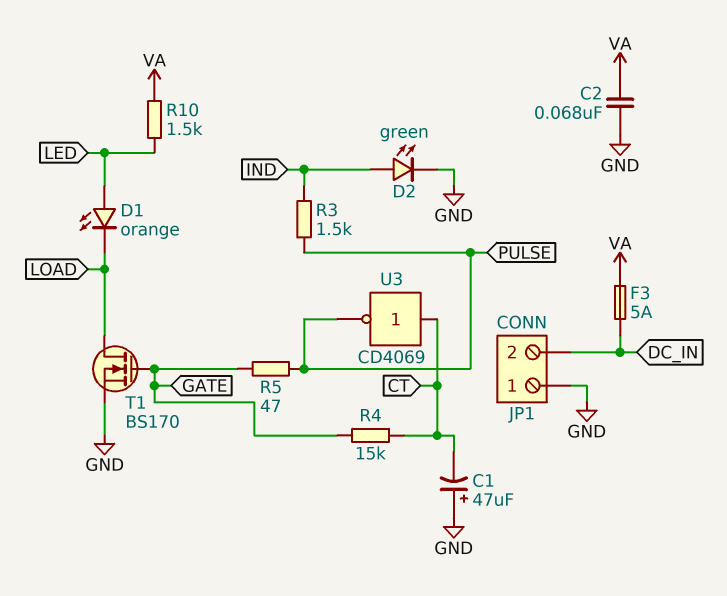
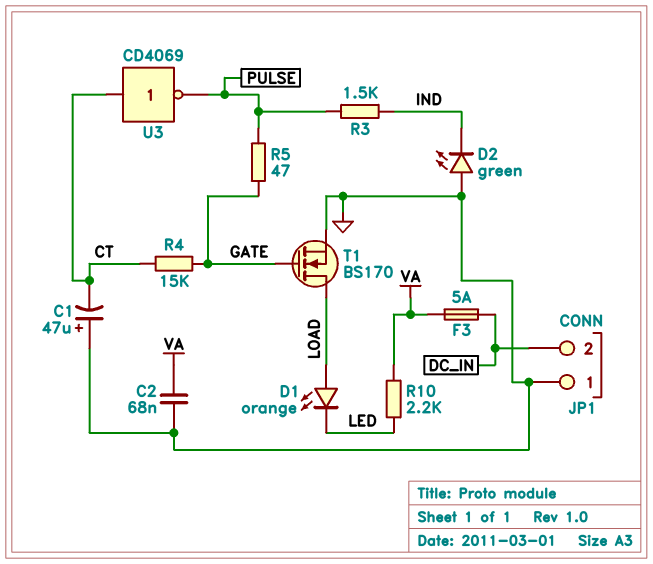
D1: LED orange (A LED, K LOAD) -> LED orange (A LOAD, K LED)
D2: LED green (A IND, K GND) -> LED green (A GND, K IND)
R10: 1.5k (LED, VA) -> 2.2k (LED, VA)

